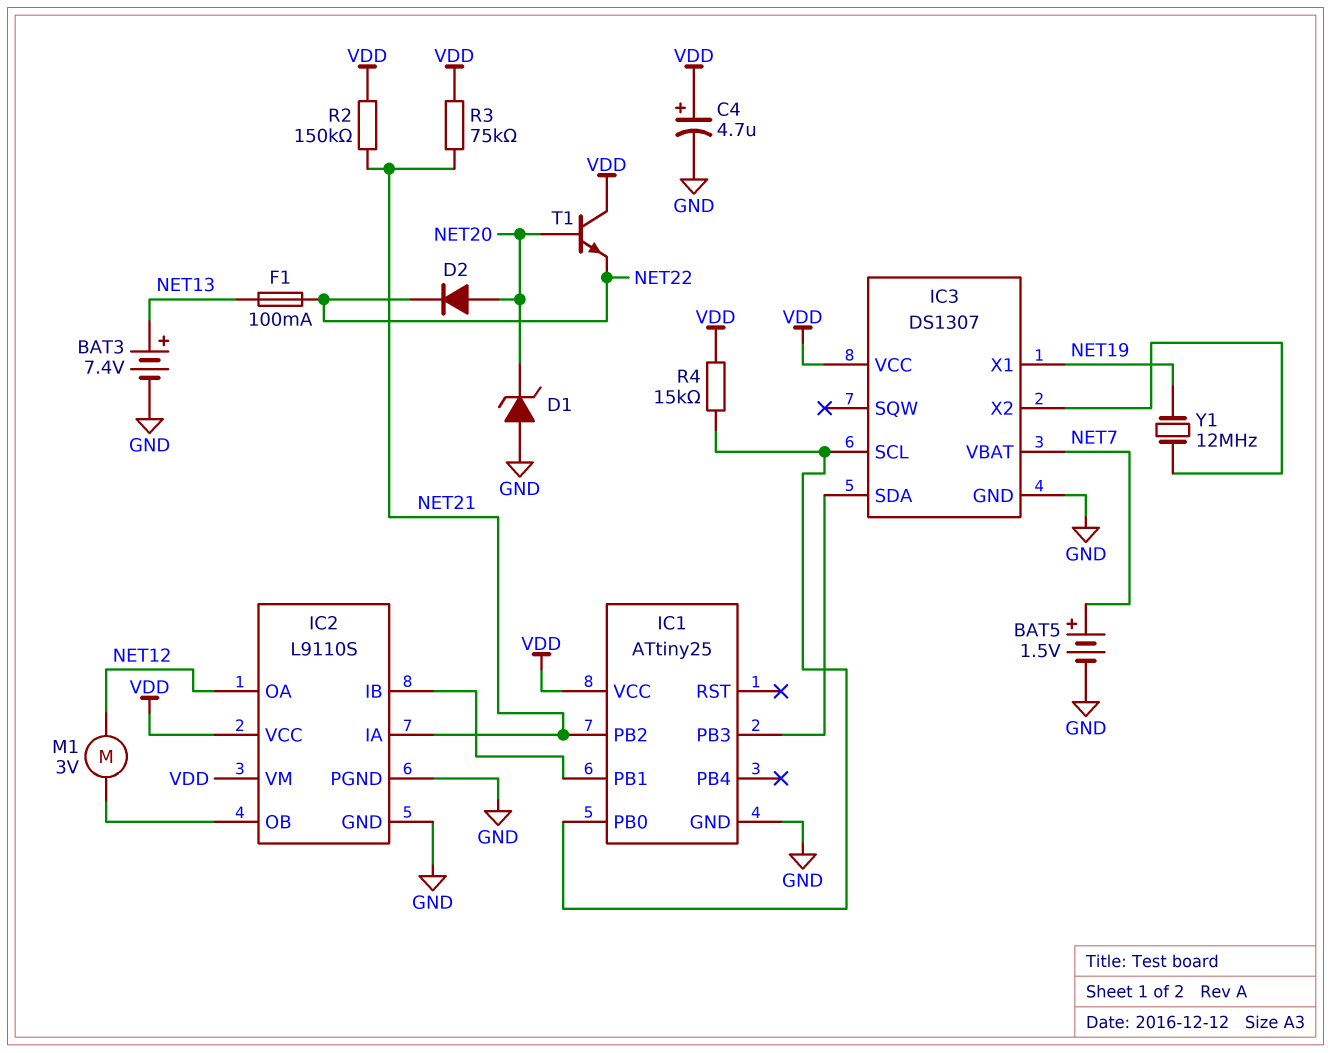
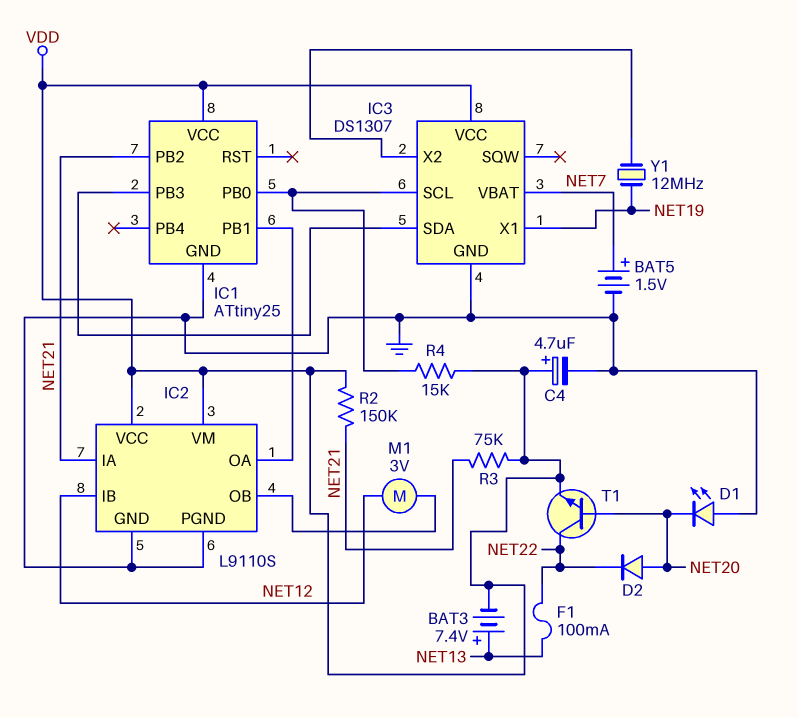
BAT3: 7.4V (plus NET13, minus GND) -> 7.4V (plus NET13, minus VDD)
D1: zener (A GND, K NET20) -> LED (A GND, K NET20)
IC2 pin IB: IC1/PB1 -> NET12
IC2 pin OA: NET12 -> IC1/PB1
T1: NPN (B NET20, C VDD, E NET22) -> NPN (B NET20, C NET22, E VDD)

